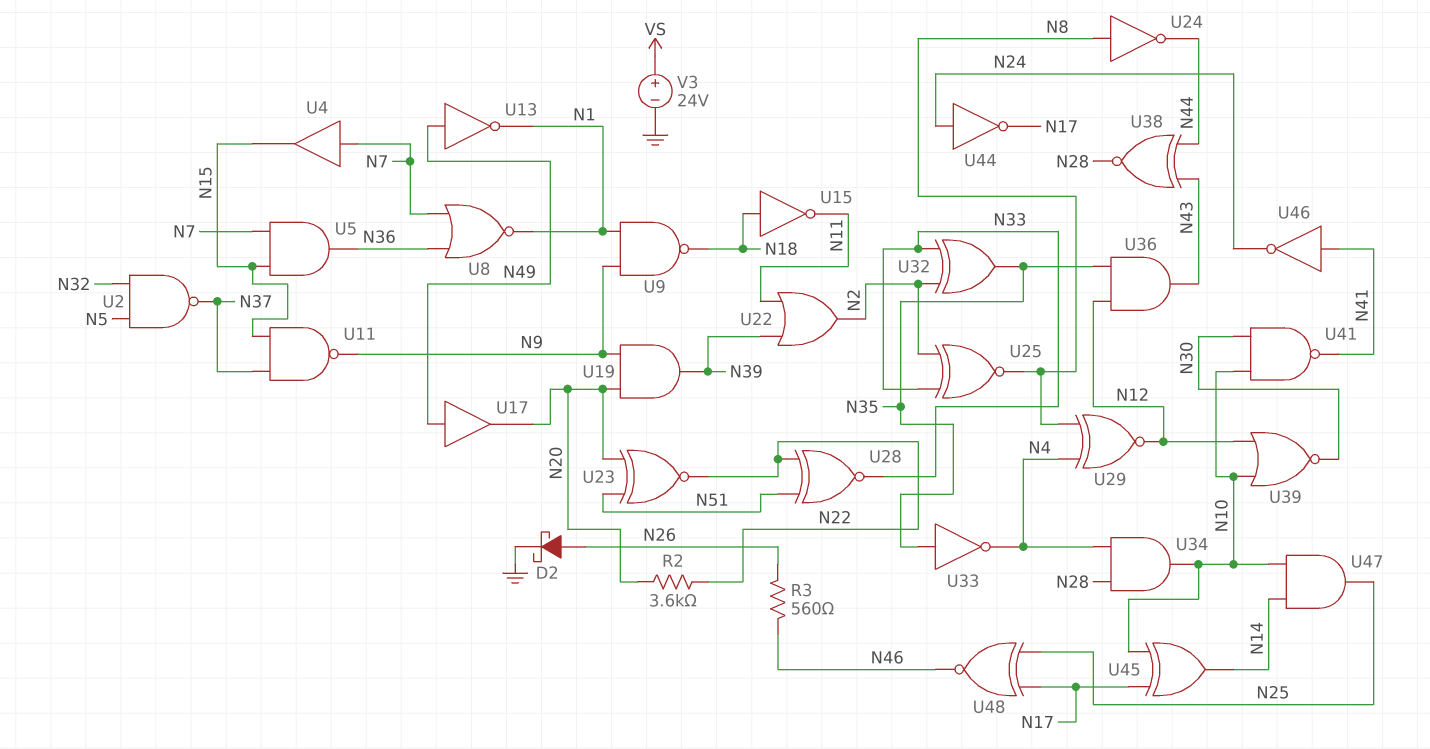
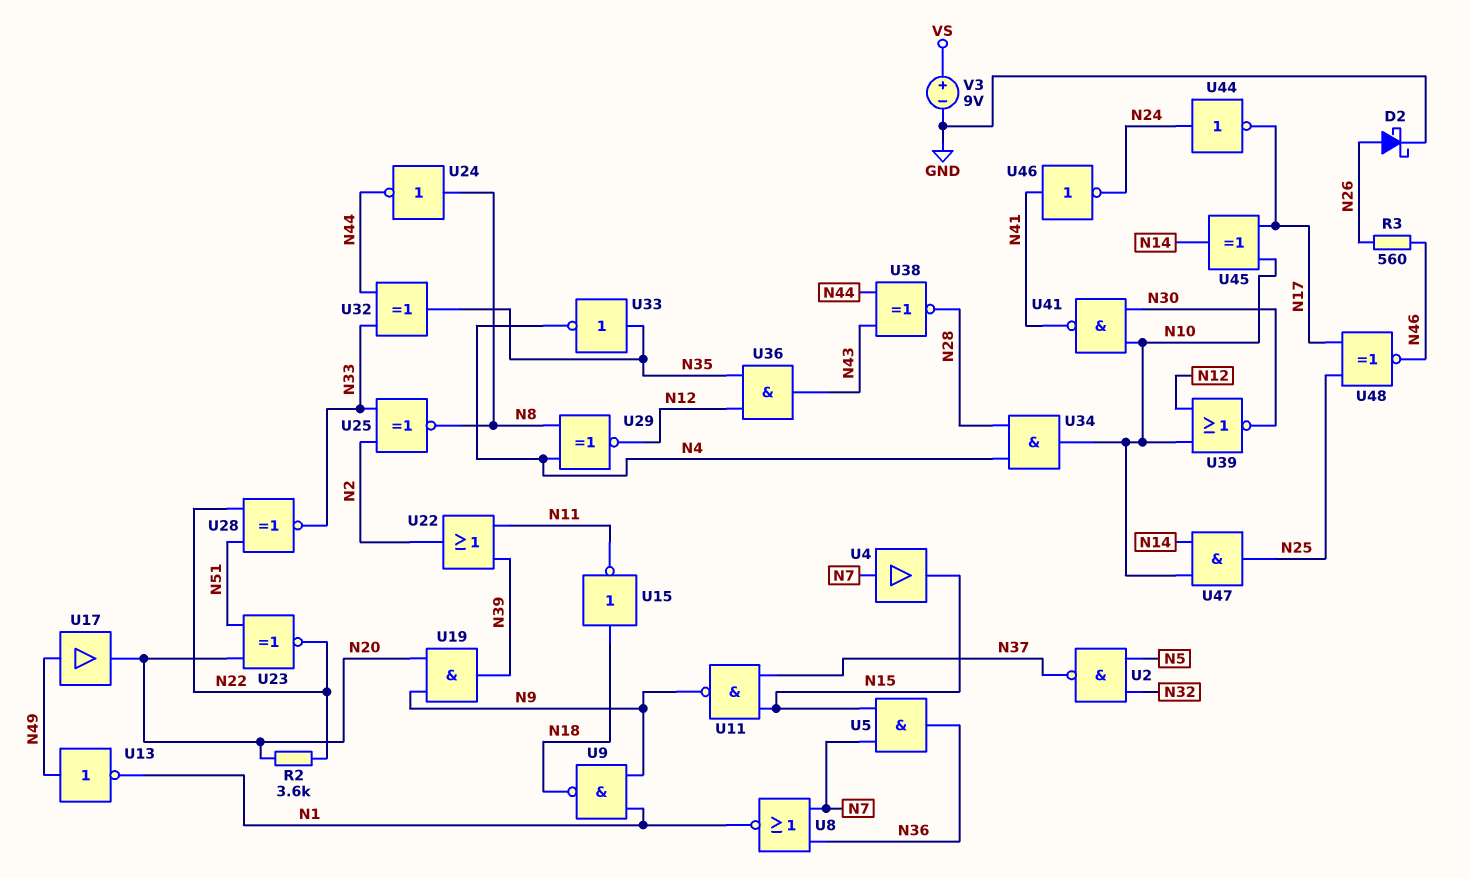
U32: XOR (in N2, in N33, out N35) -> XOR (in N33, in N44, out N35)
V3: 24V (plus VS, minus GND) -> 9V (plus VS, minus GND)

